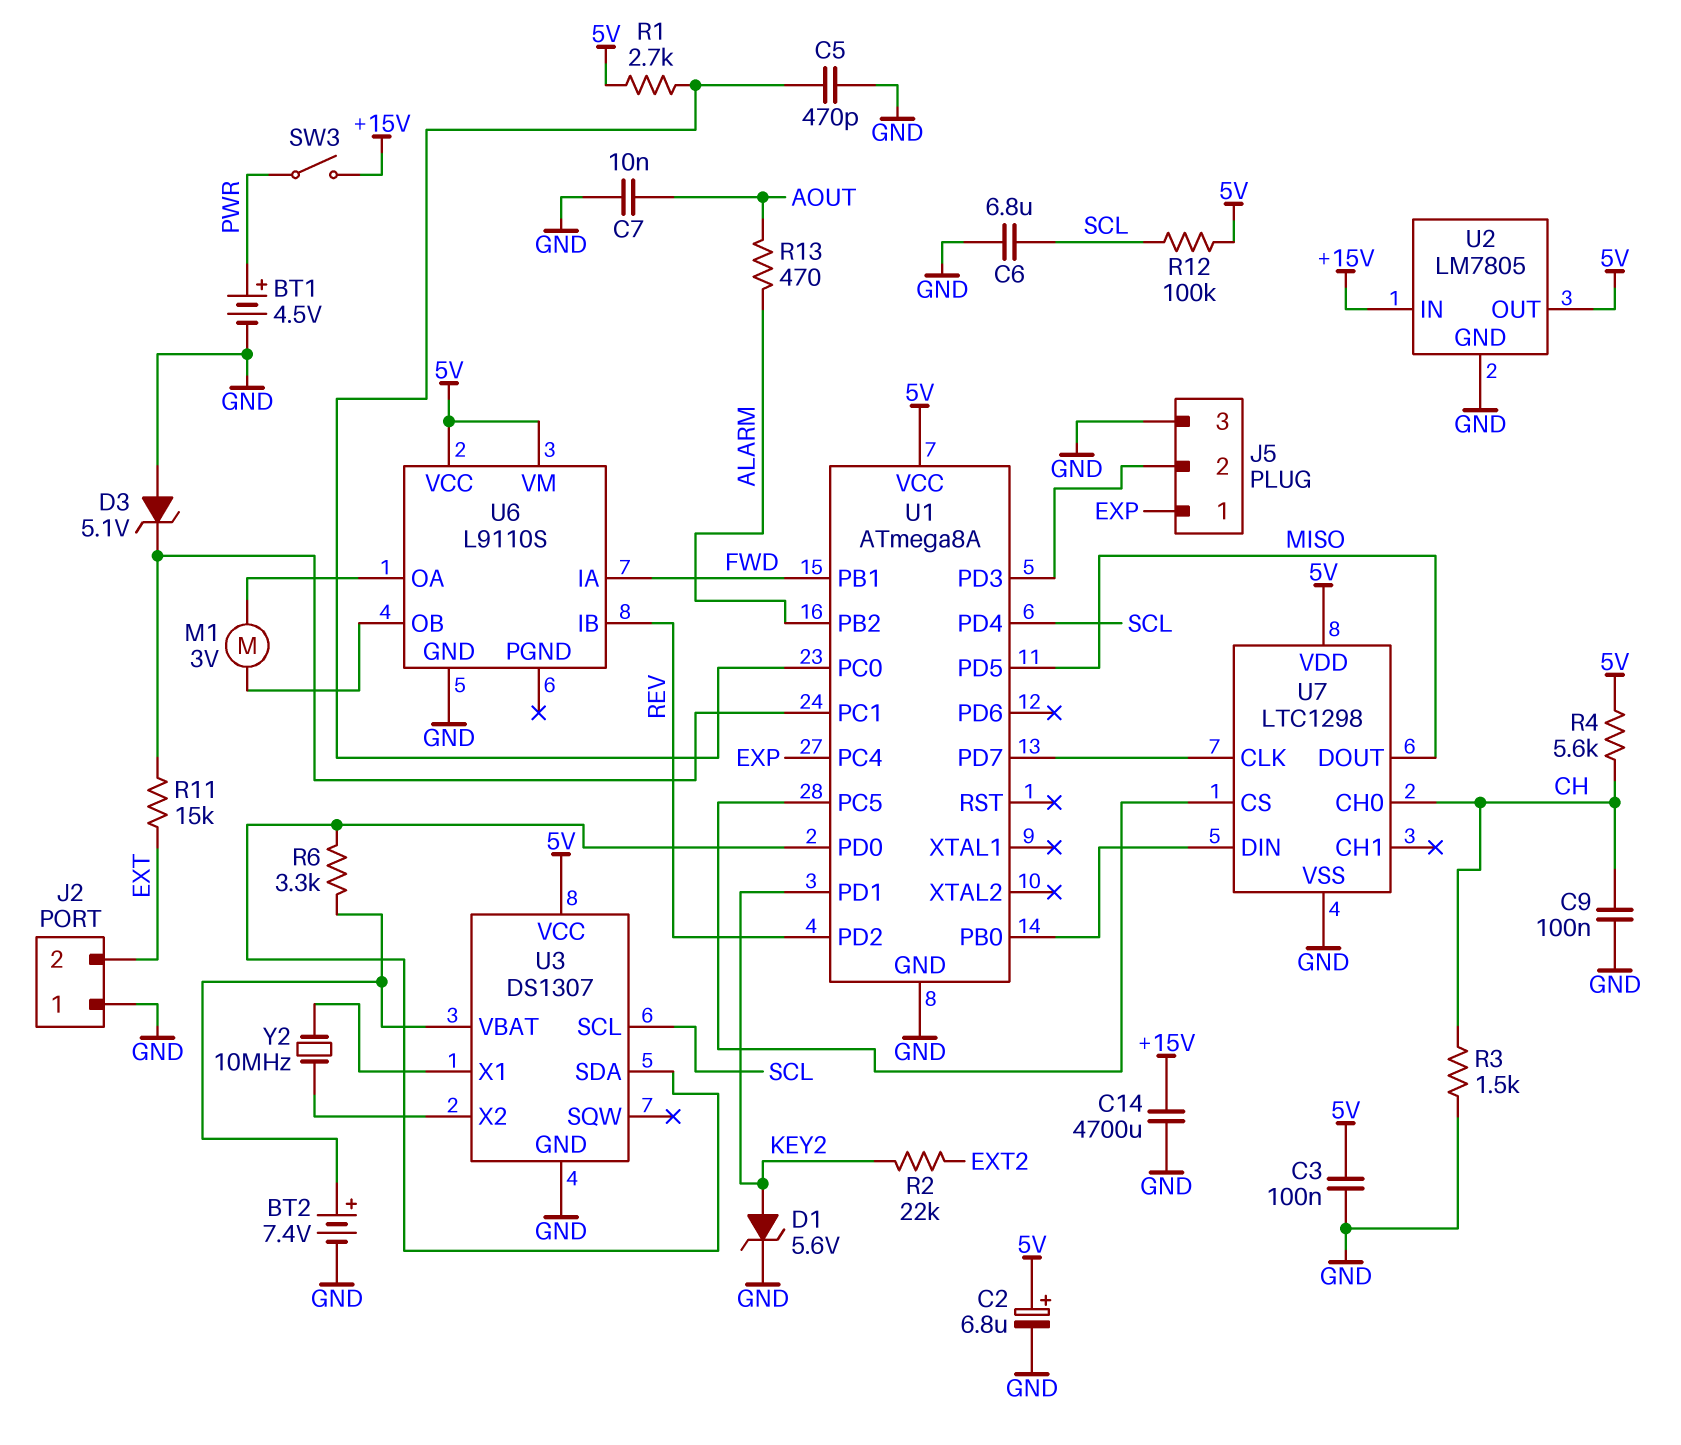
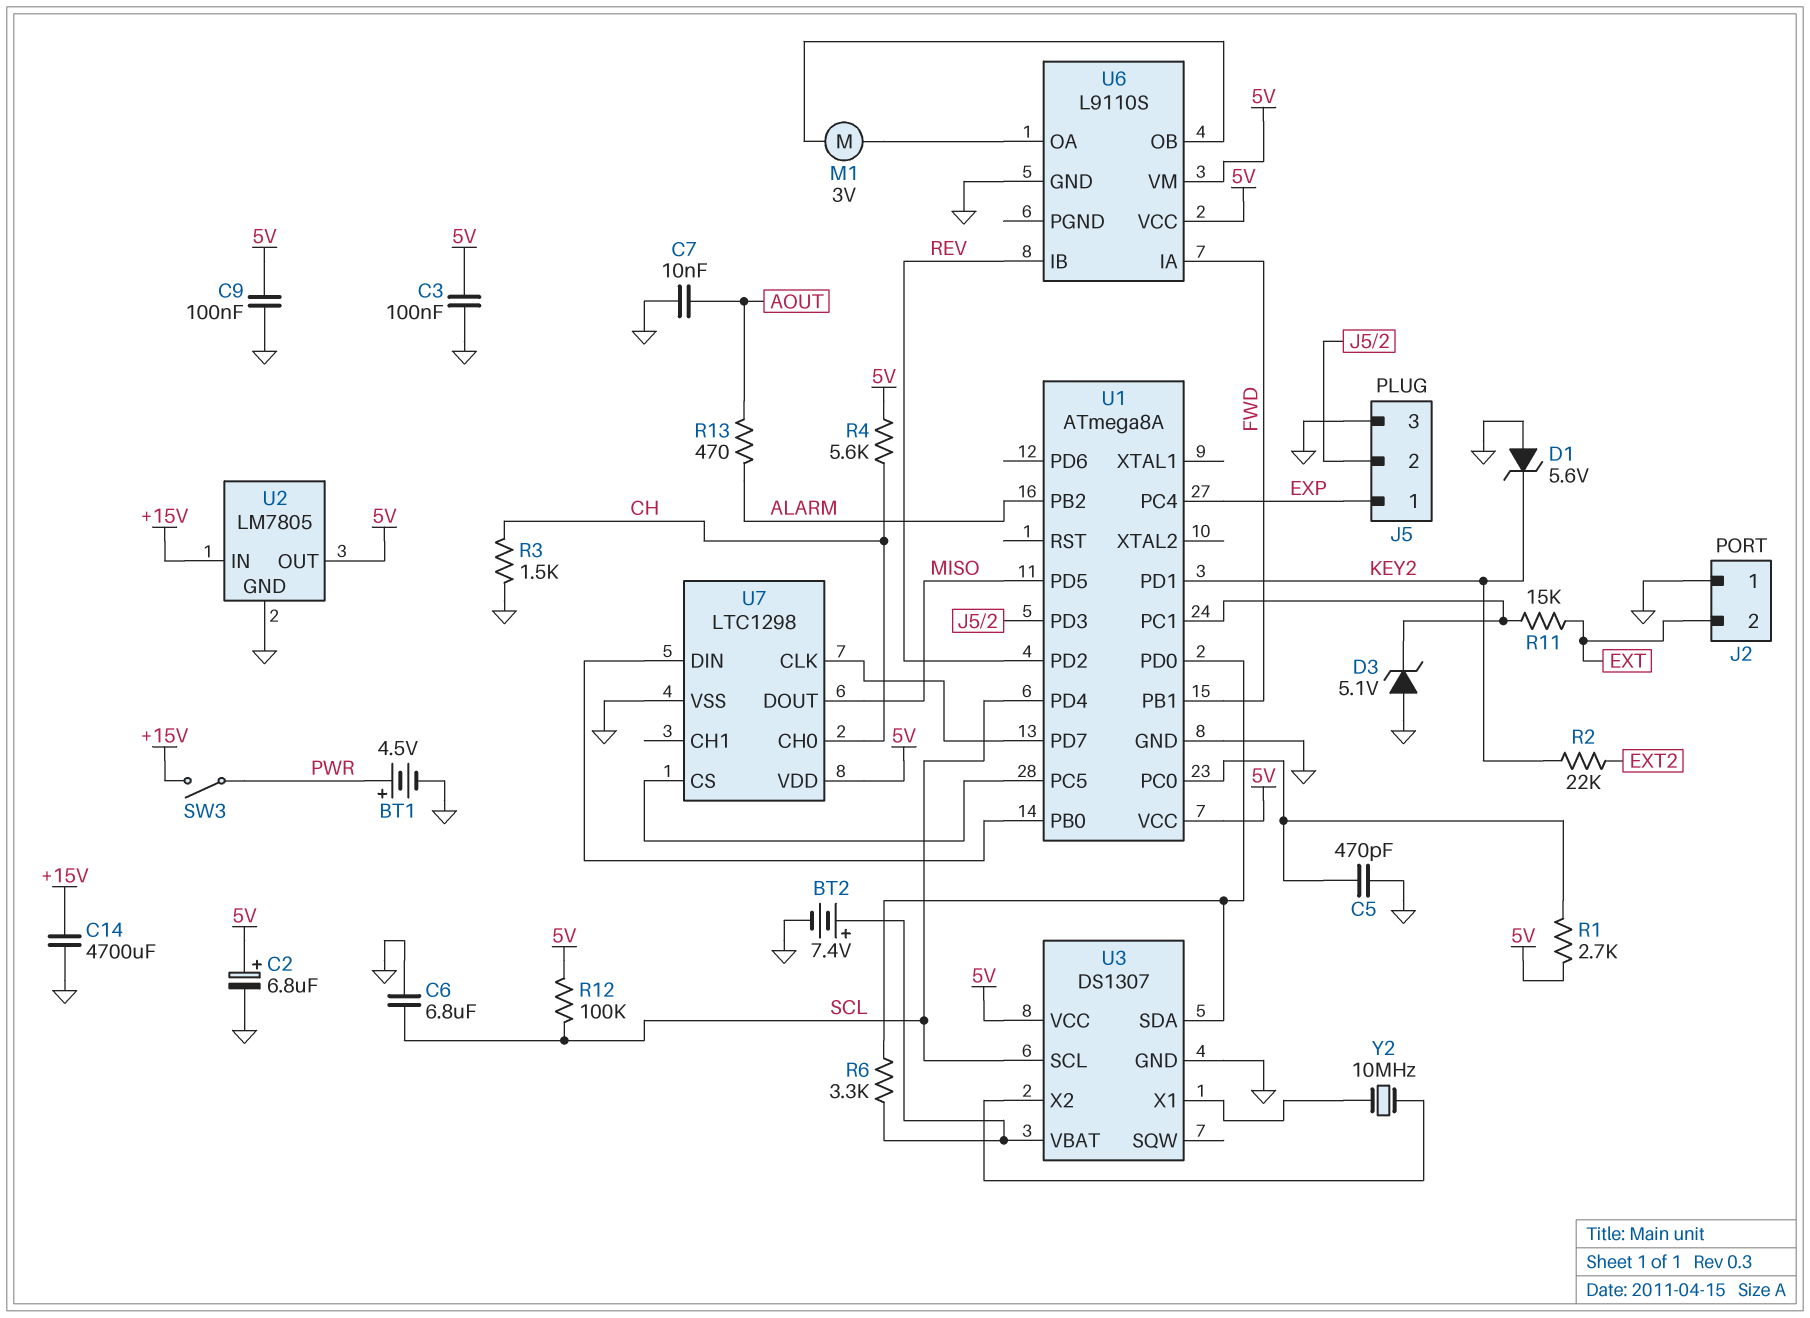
C9: 100nF (CH, GND) -> 100nF (5V, GND)
D1: zener 5.6V (A KEY2, K GND) -> zener 5.6V (A GND, K KEY2)

